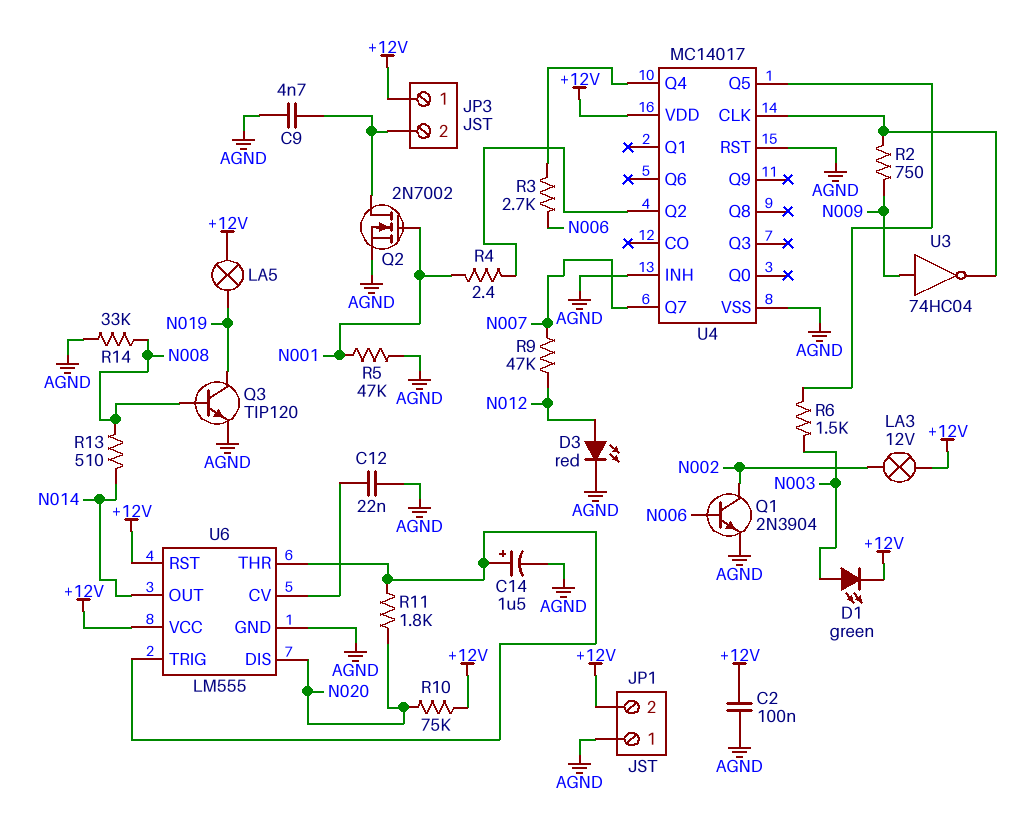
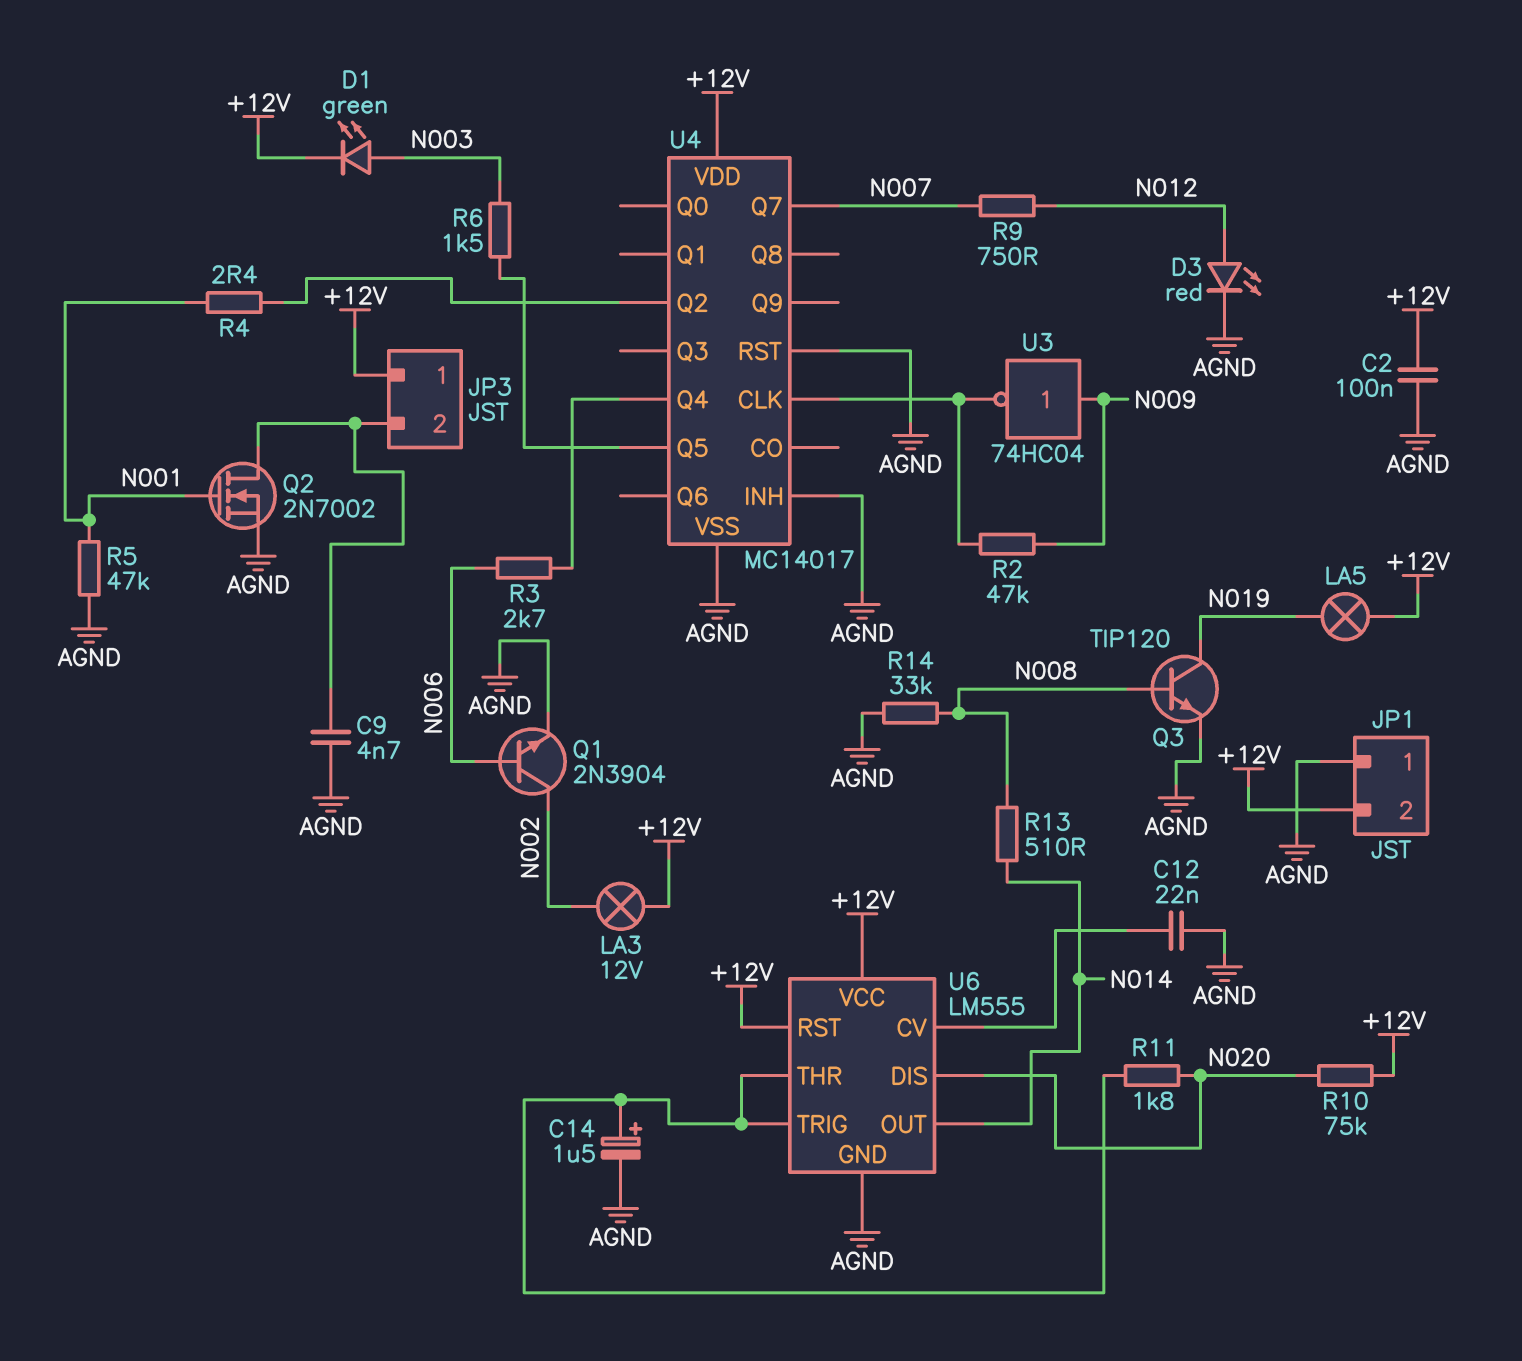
R2: 750 (N009, U4/CLK) -> 47k (N009, U4/CLK)
R9: 47k (N007, N012) -> 750 (N007, N012)

